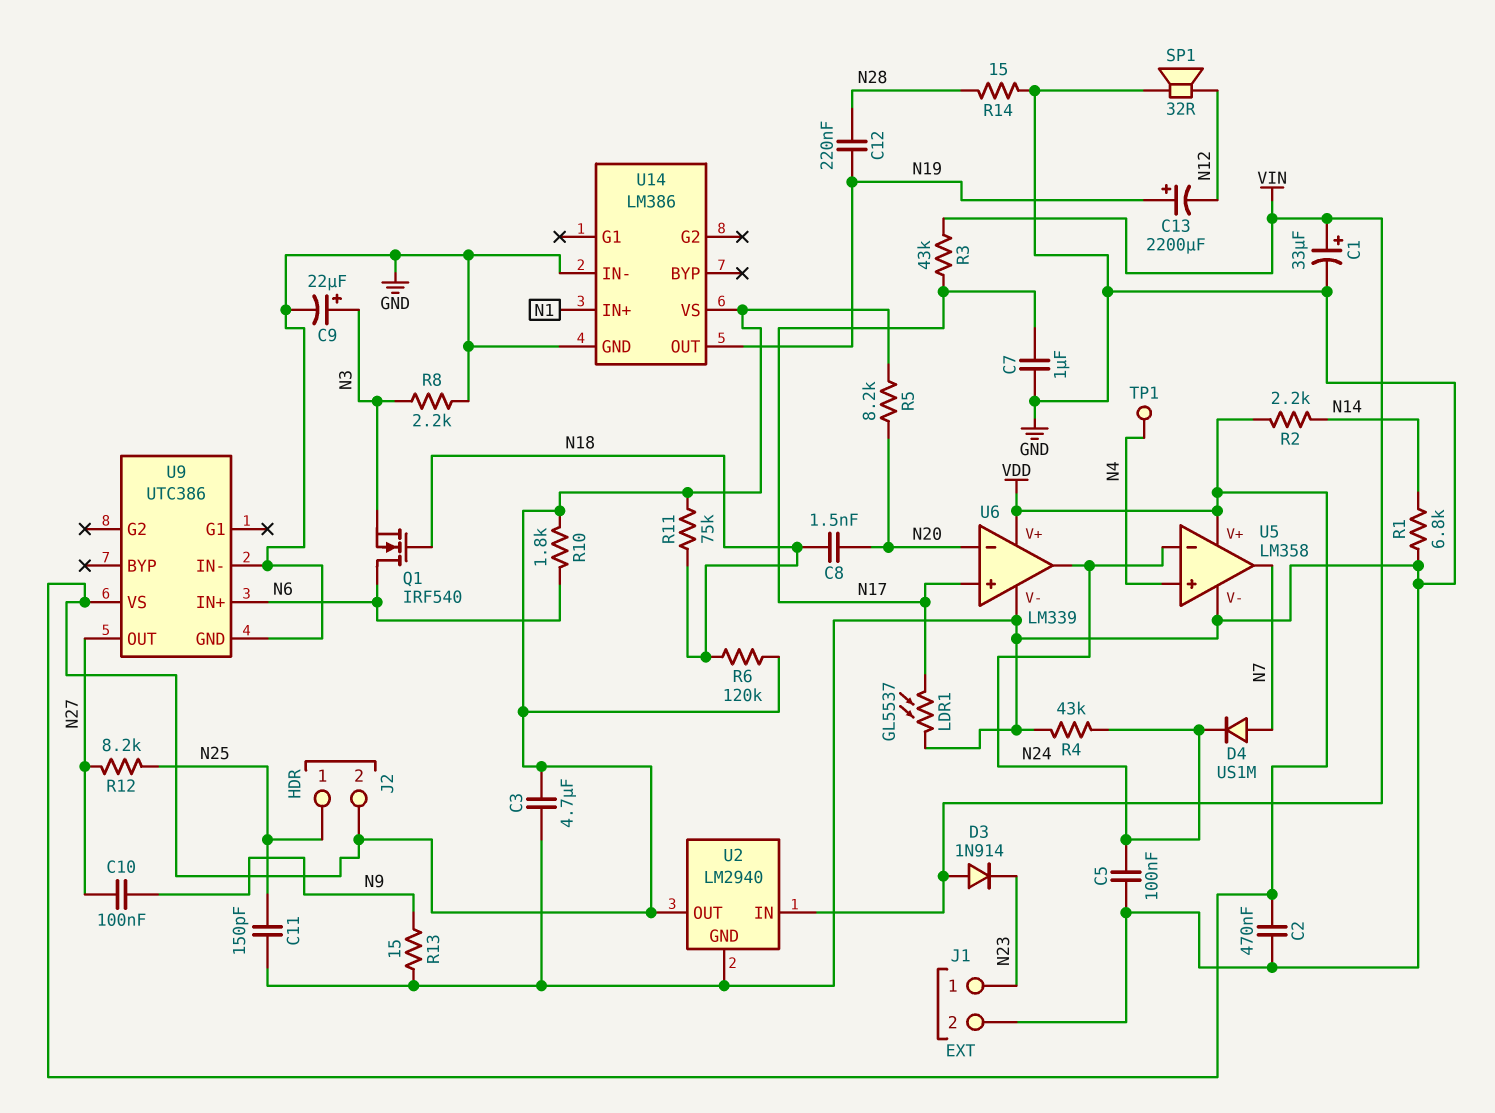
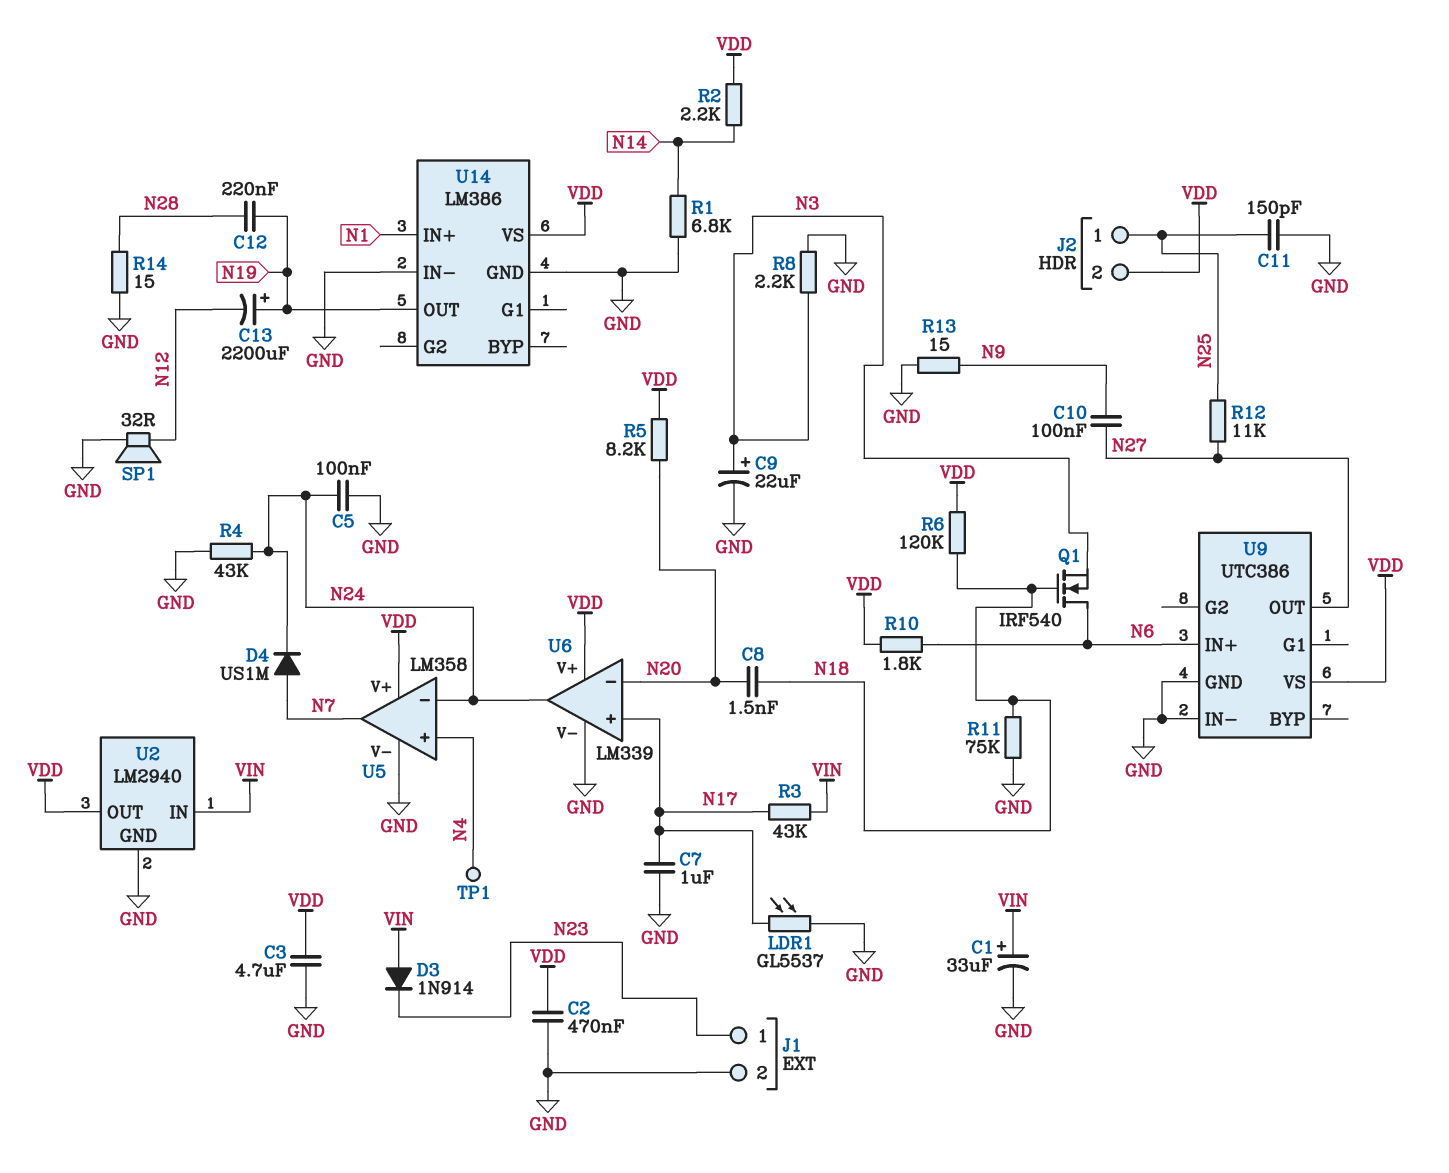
R11: 75k (N18, VDD) -> 75k (GND, N18)
R12: 8.2k (N25, N27) -> 11k (N25, N27)

